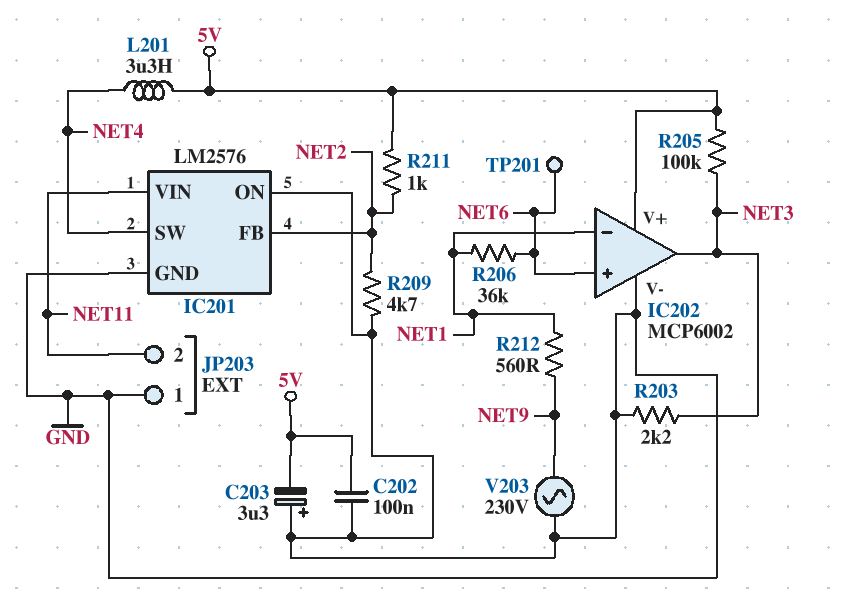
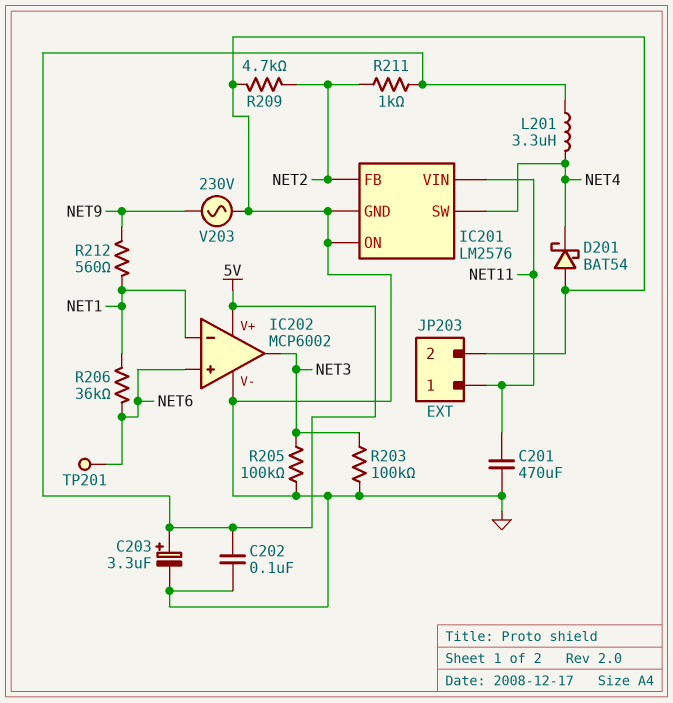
C201: none -> 470uF (GND, NET11)
C203: 3.3uF (plus GND, minus 5V) -> 3.3uF (plus 5V, minus GND)
D201: none -> schottky BAT54 (A GND, K NET4)
JP203 pin 1: GND -> NET11
JP203 pin 2: NET11 -> GND
R203: 2.2k (GND, NET3) -> 100k (GND, NET3)
R205: 100k (5V, NET3) -> 100k (GND, NET3)

